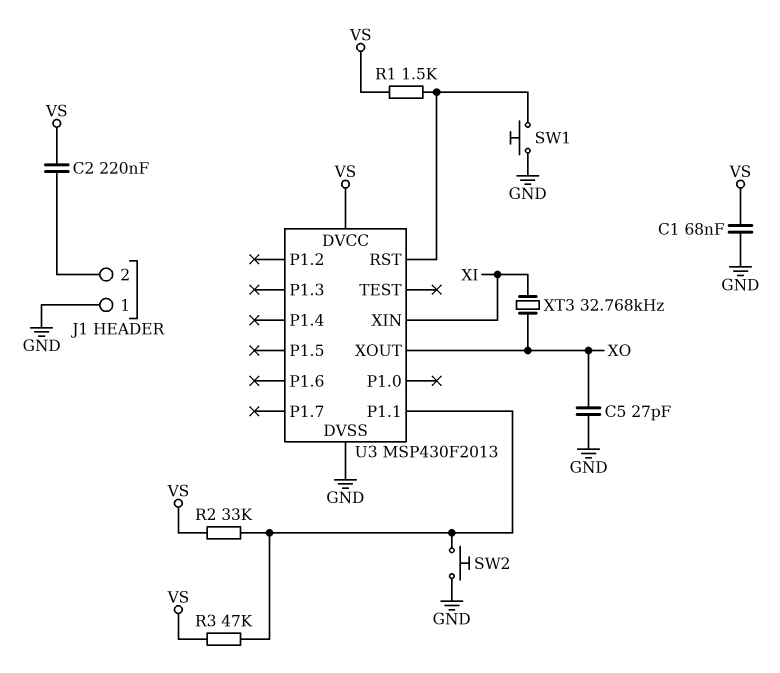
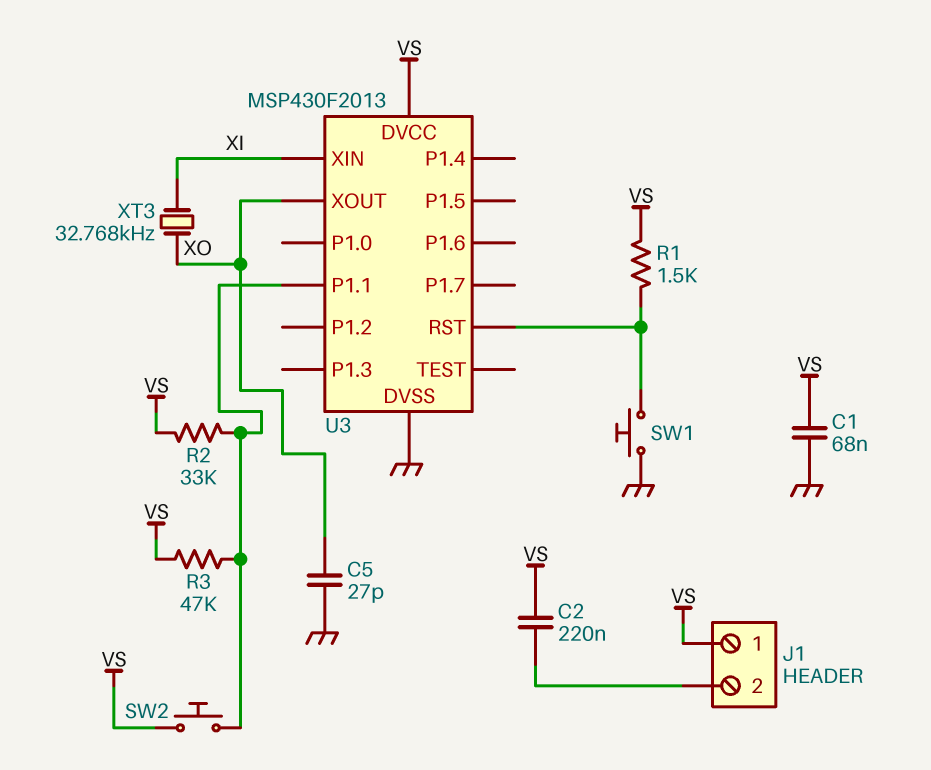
J1 pin 1: GND -> VS
SW2: button (GND, U3/P1.1) -> button (U3/P1.1, VS)

